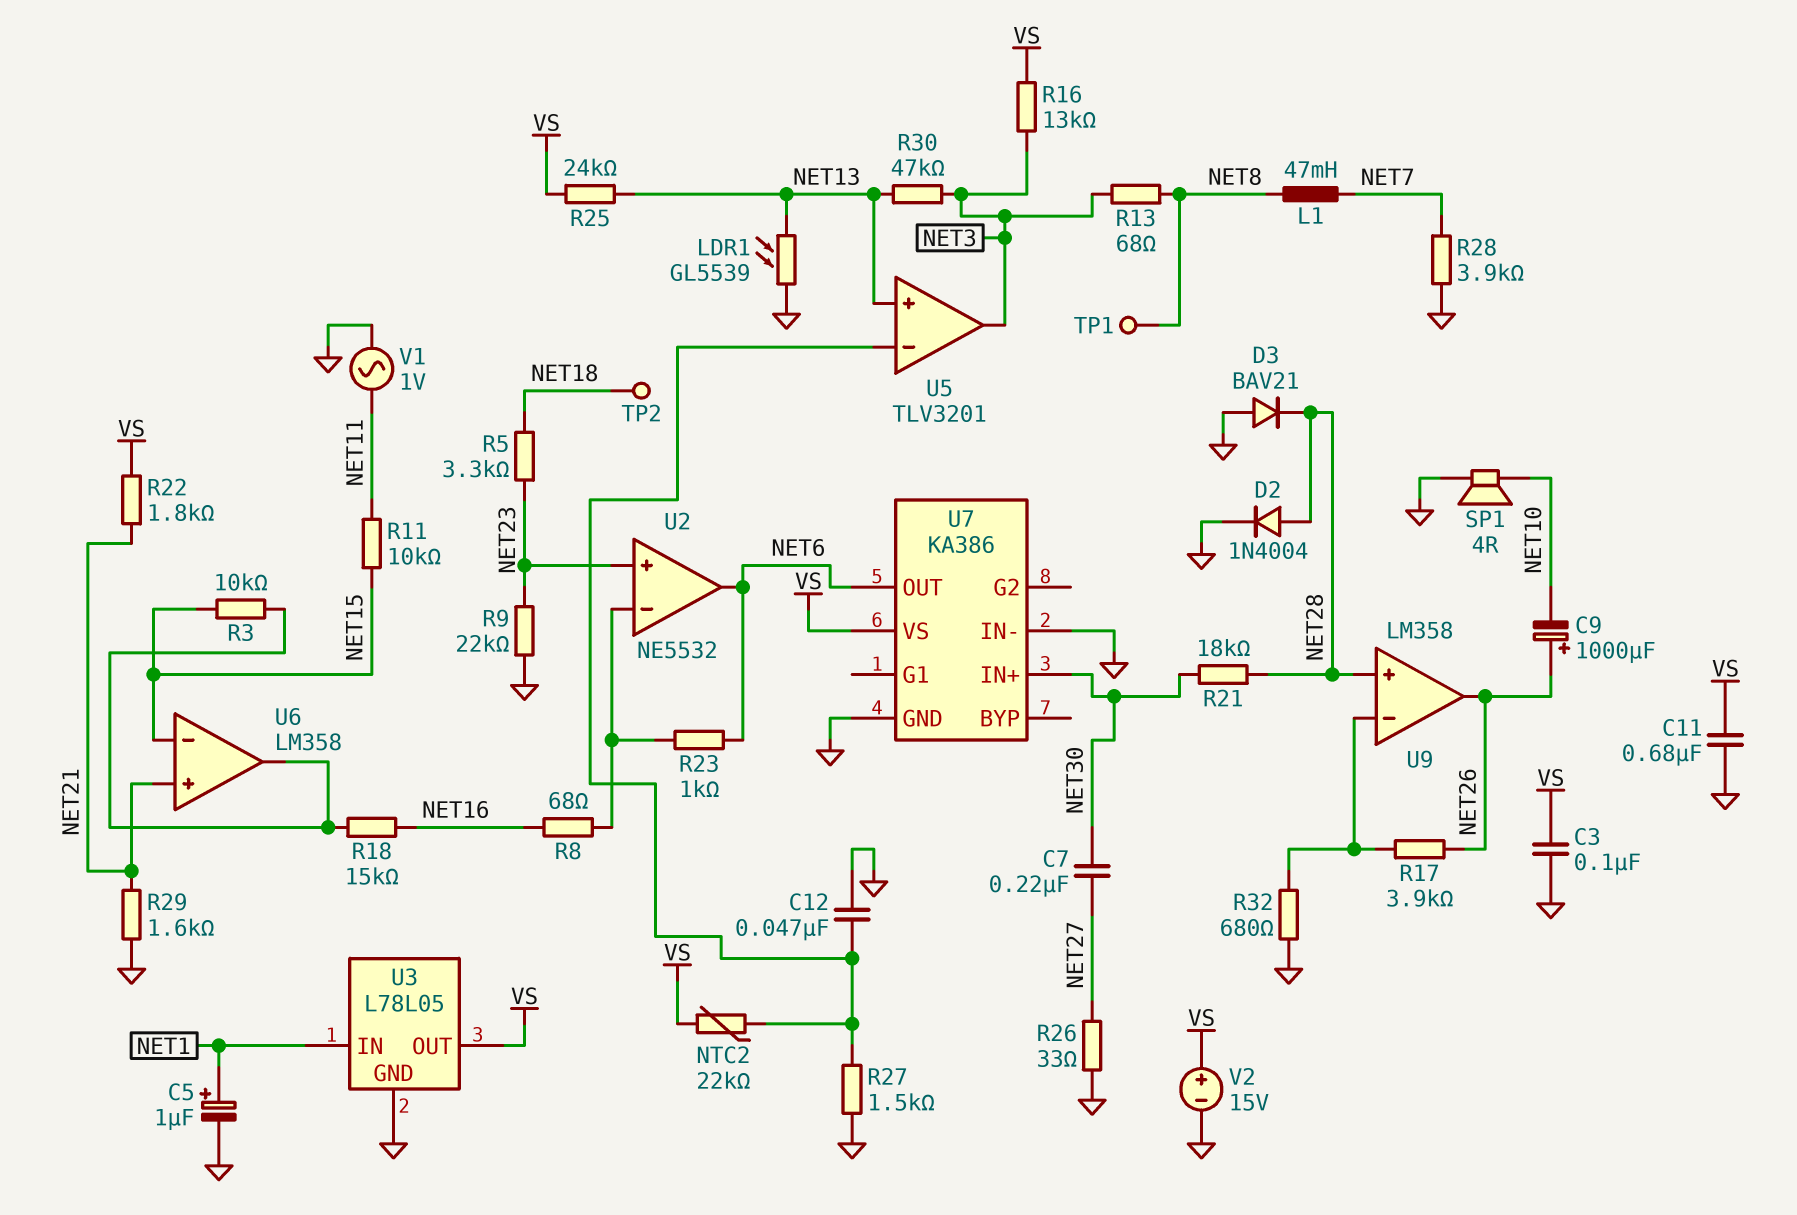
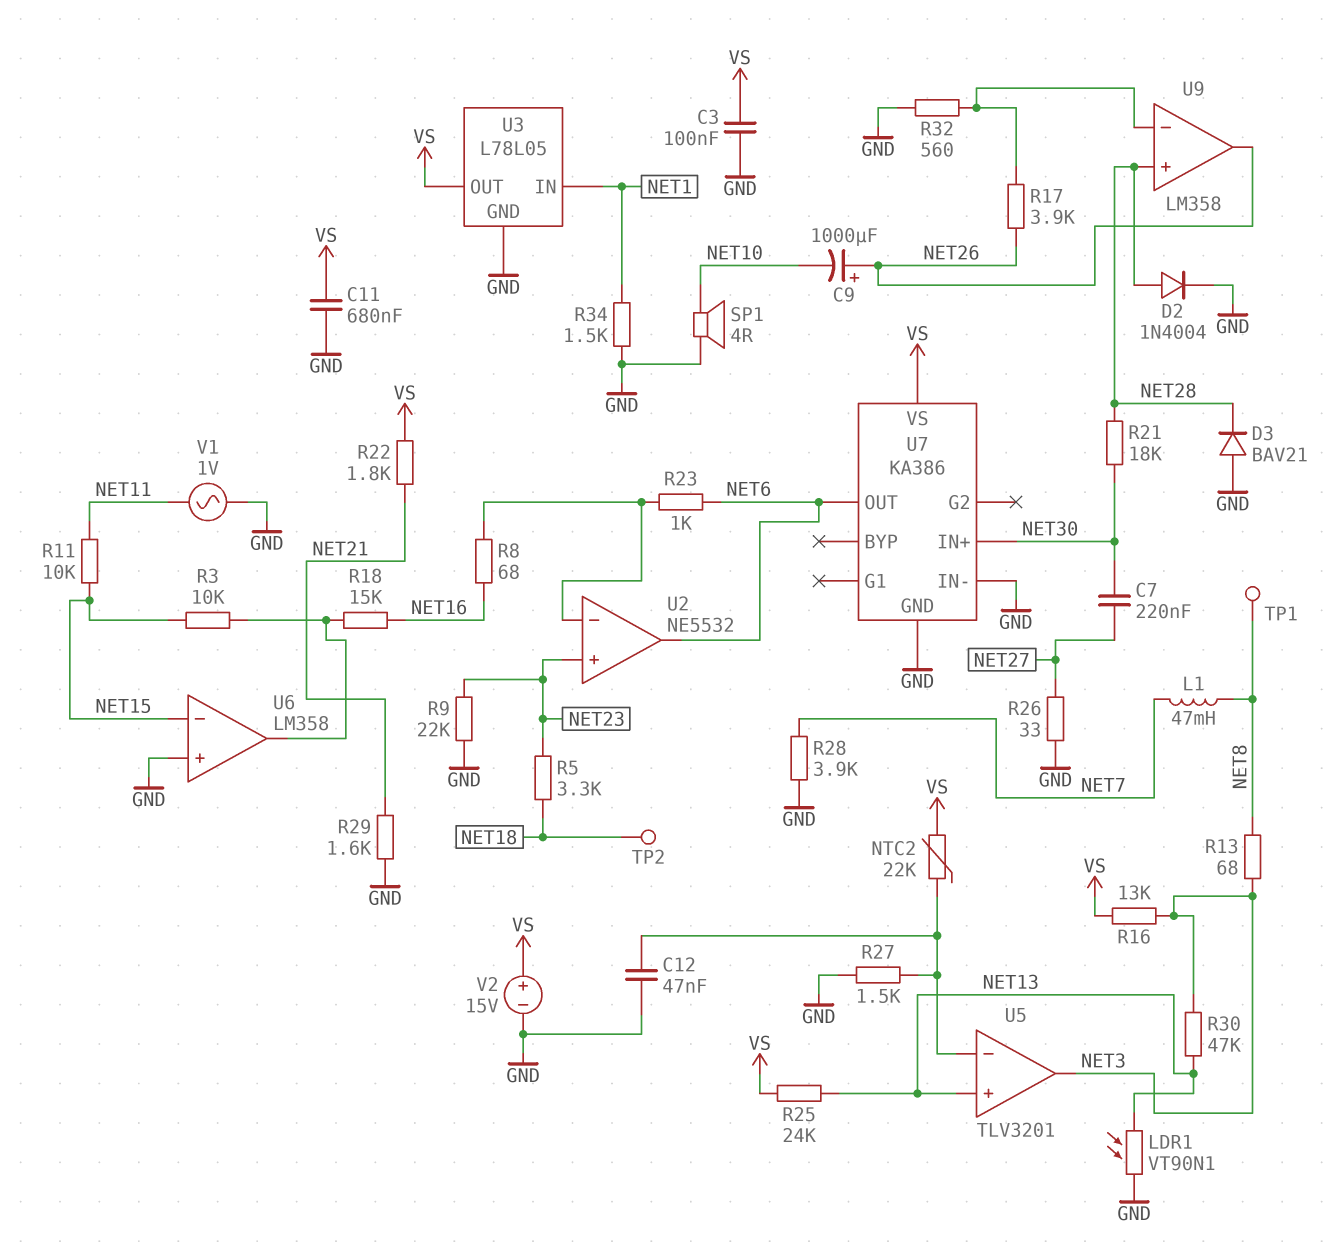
C5: 1uF (plus NET1, minus GND) -> none
LDR1: GL5539 (GND, NET13) -> VT90N1 (GND, NET13)
R32: 680 (GND, U9/in-) -> 560 (GND, U9/in-)
R34: none -> 1.5k (GND, NET1)
U6 pin in+: NET21 -> GND

